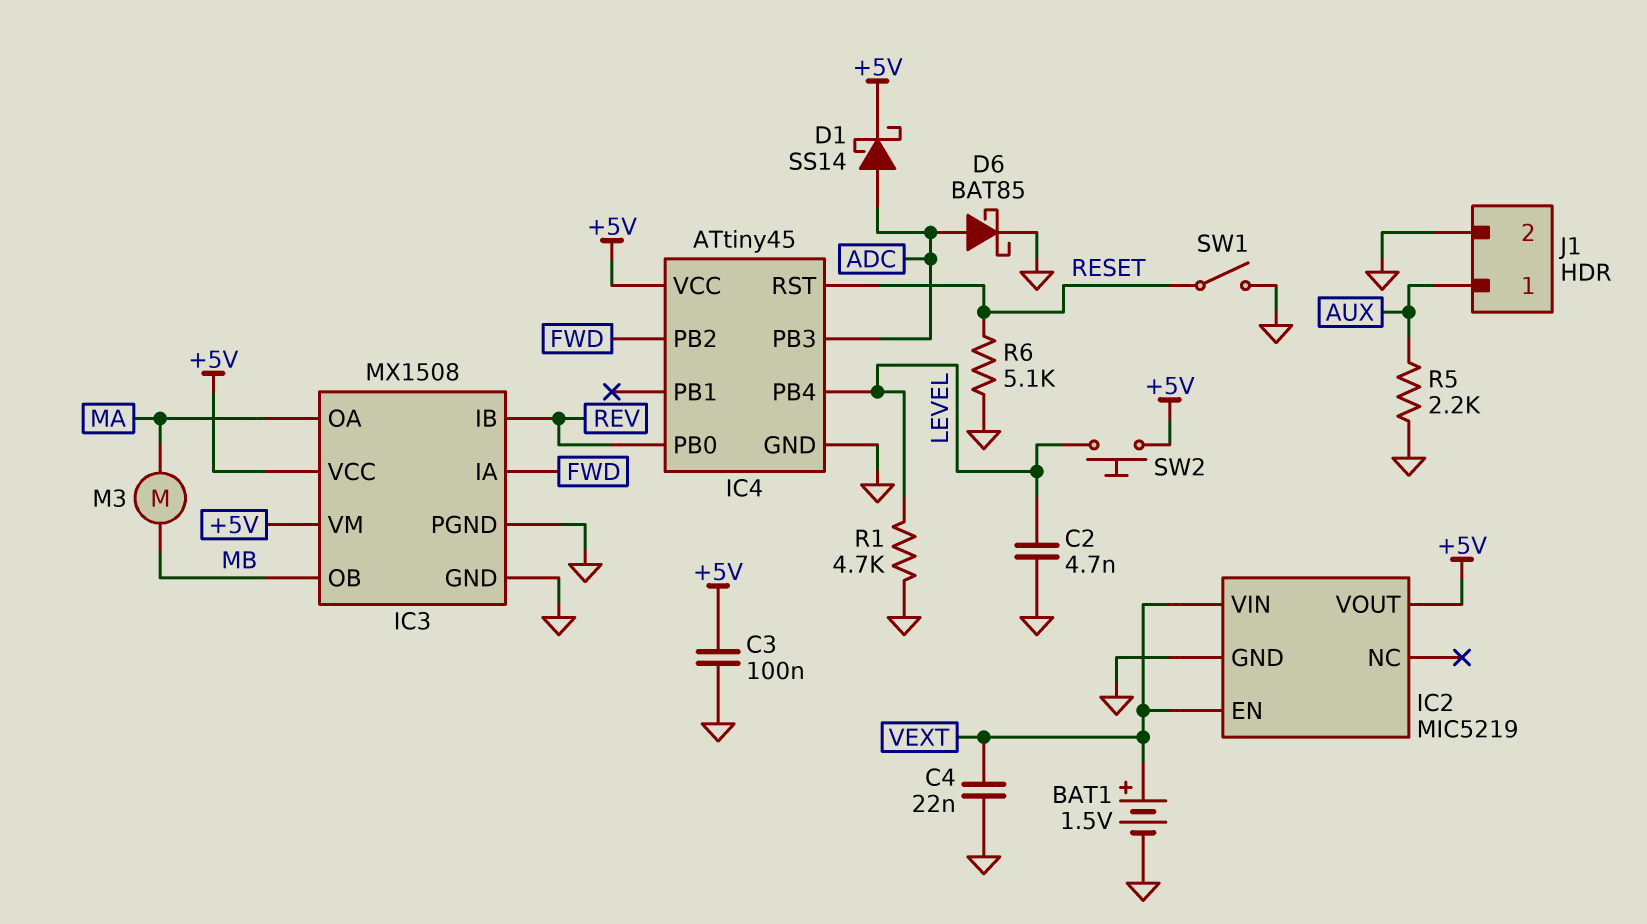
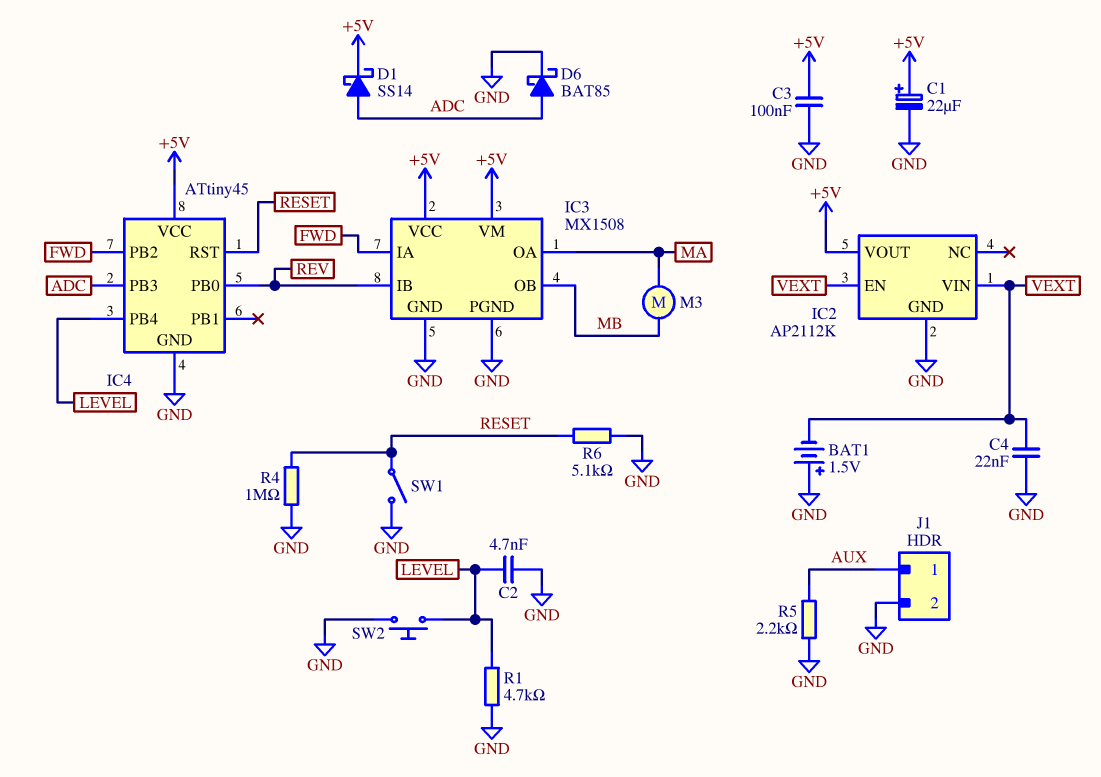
BAT1: 1.5V (plus VEXT, minus GND) -> 1.5V (plus GND, minus VEXT)
C1: none -> 22uF (plus +5V, minus GND)
IC2: MIC5219 -> AP2112K
R4: none -> 1M (GND, RESET)
SW2: button (+5V, LEVEL) -> button (GND, LEVEL)

